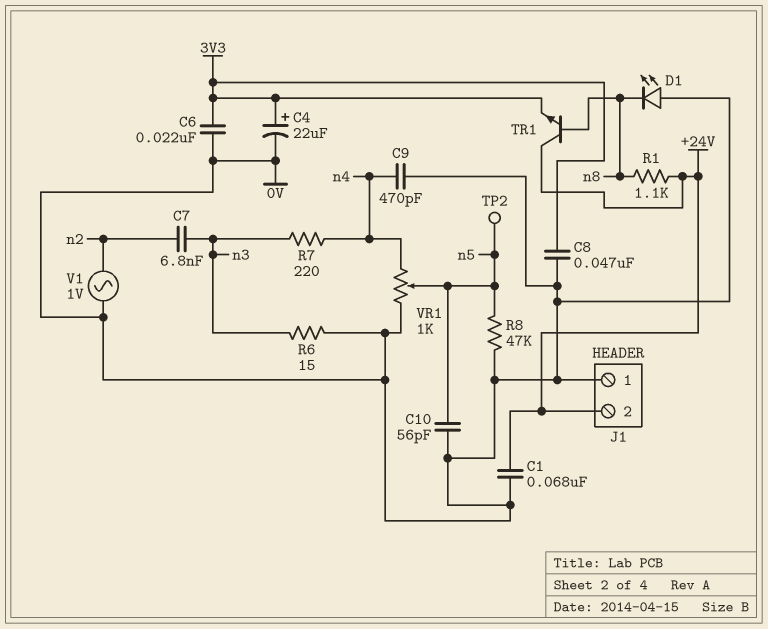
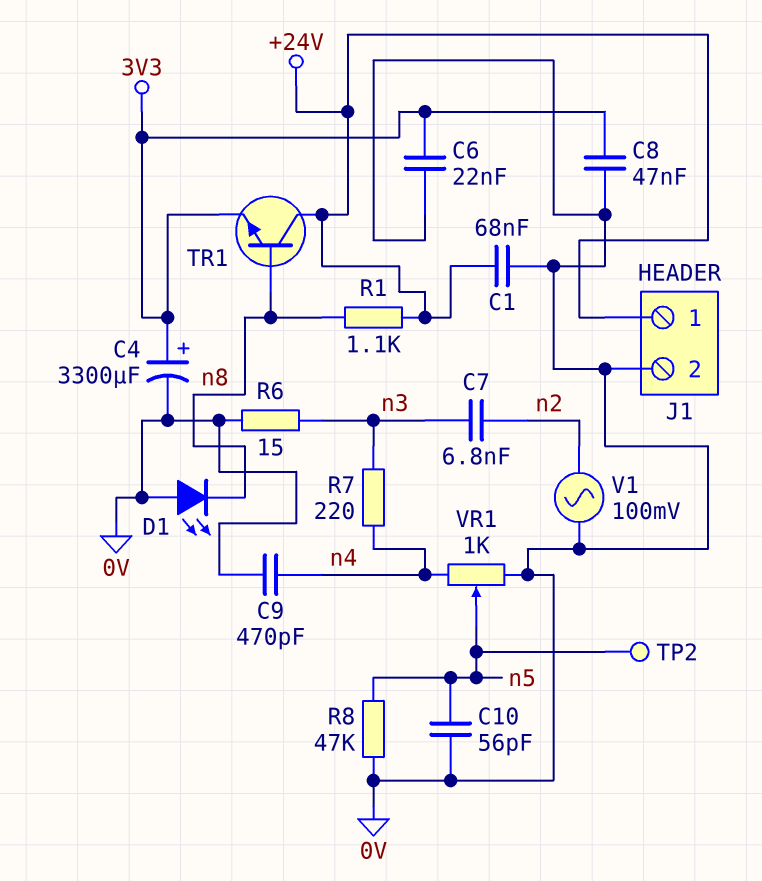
C4: 22uF (plus 3V3, minus 0V) -> 3300uF (plus 3V3, minus 0V)
J1 pin 1: 0V -> +24V
J1 pin 2: +24V -> 0V
V1: AC 1V (0V, n2) -> AC 100mV (0V, n2)

